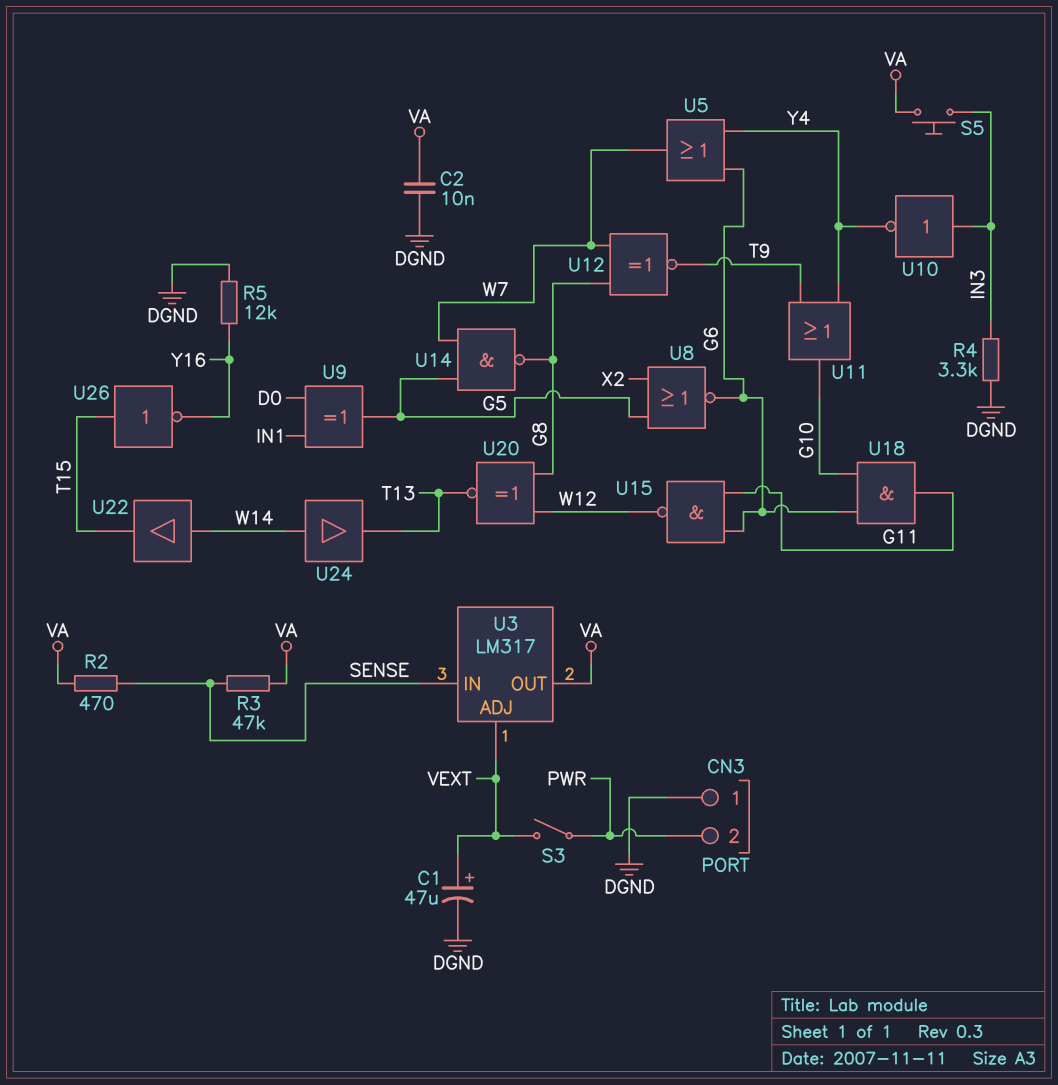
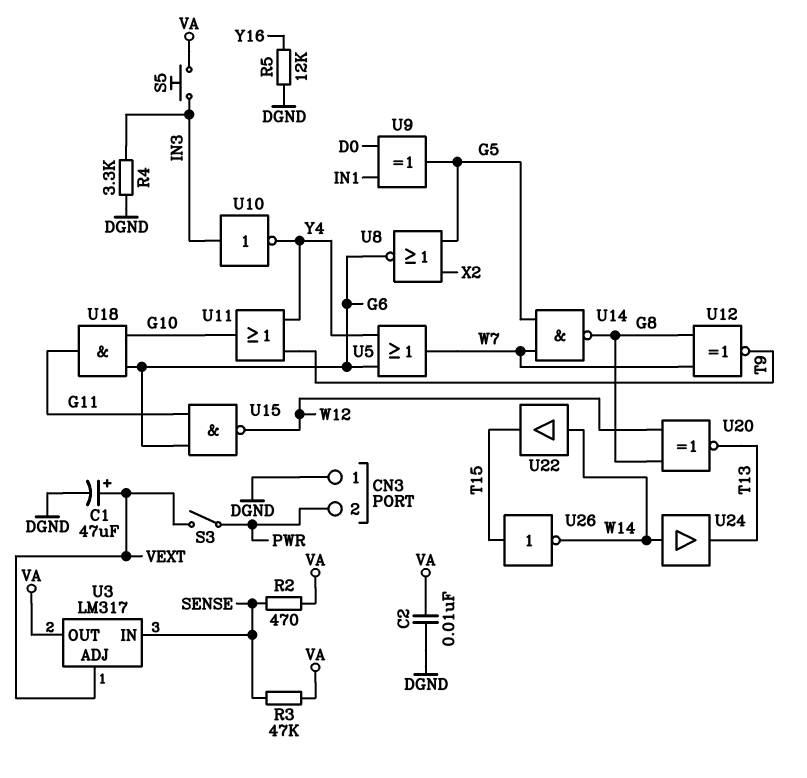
U26: NOT (in T15, out Y16) -> NOT (in T15, out W14)

